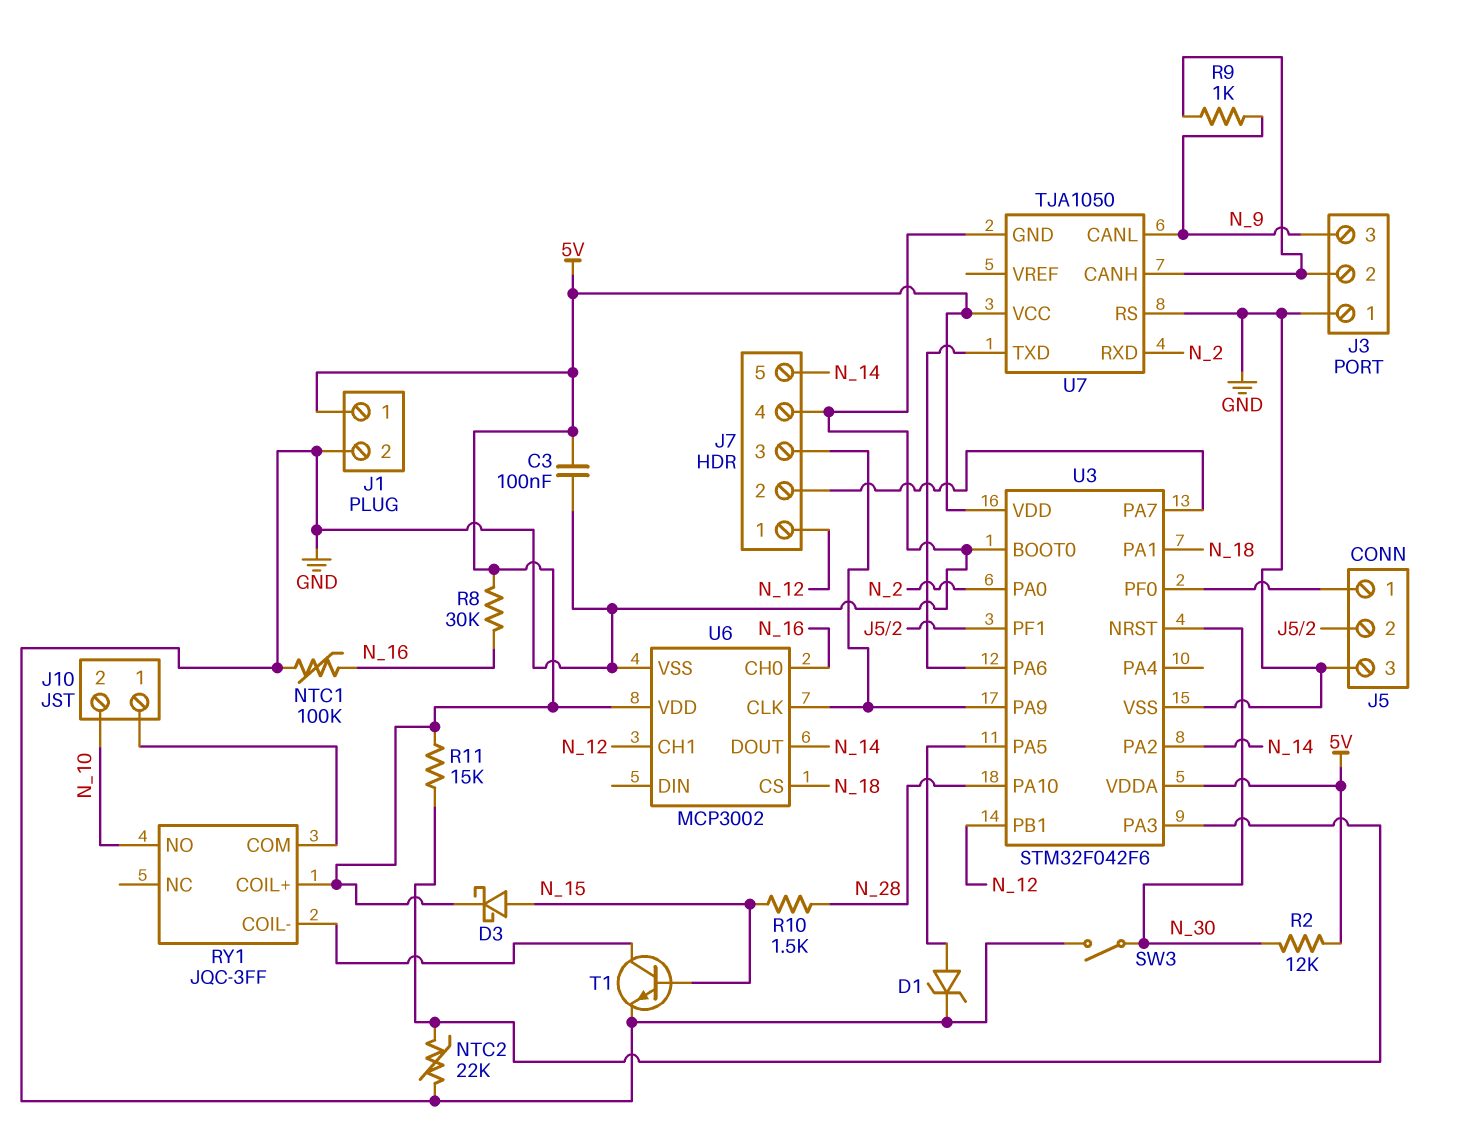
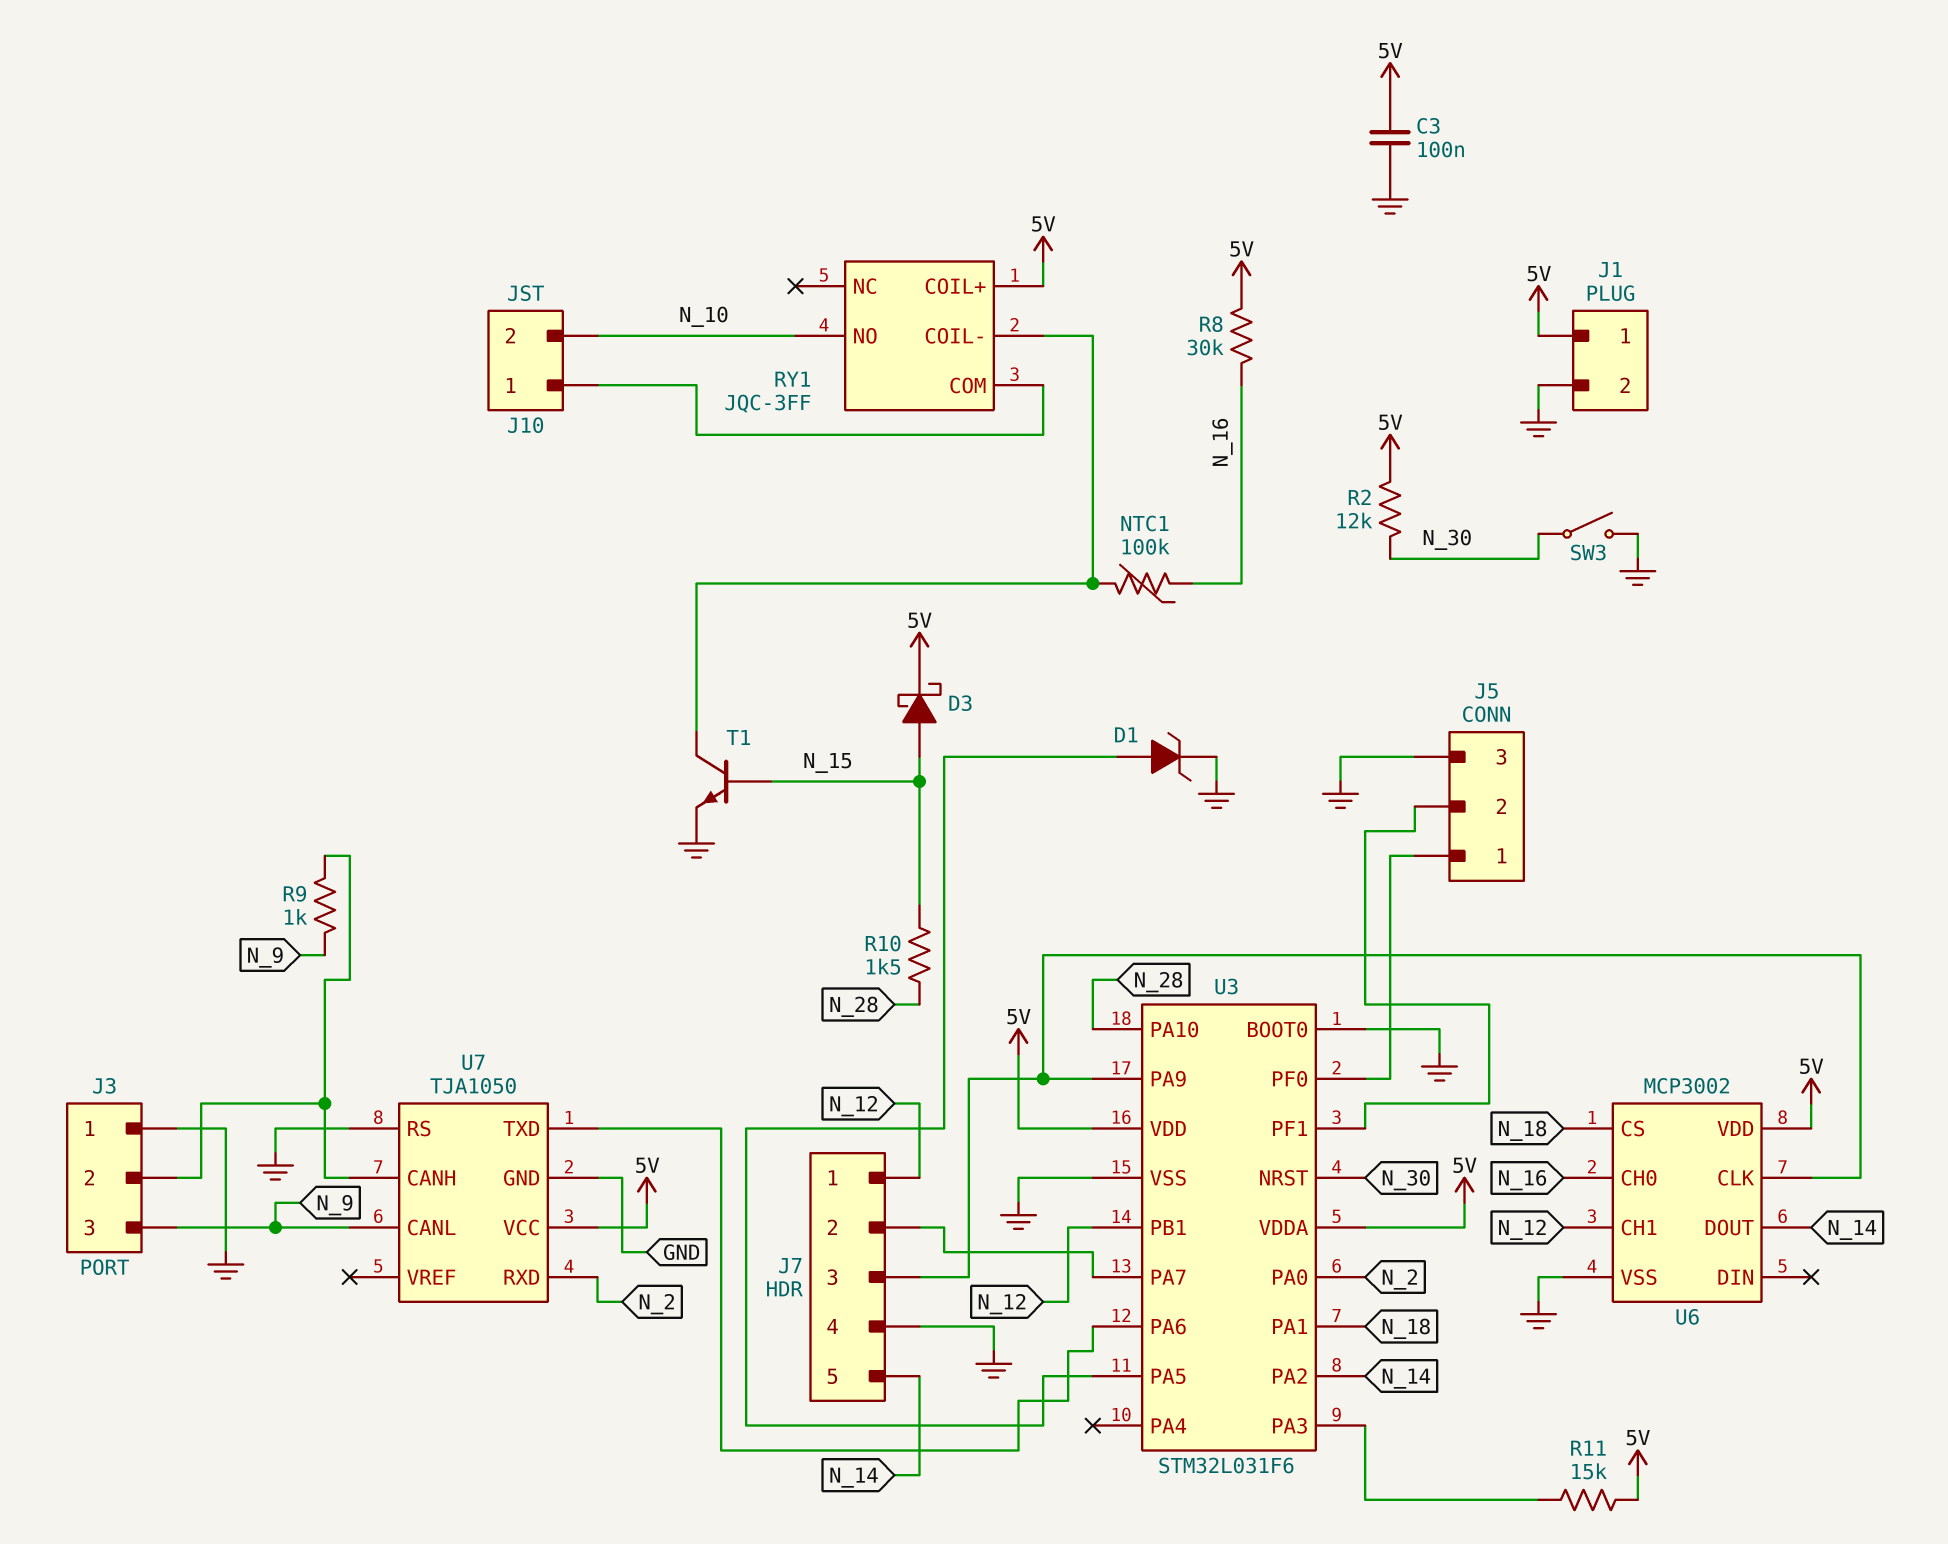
NTC1: 100k (GND, N_16) -> 100k (N_16, RY1/COIL-)
NTC2: 22k (GND, U3/PA3) -> none
U3: STM32F042F6 -> STM32L031F6

